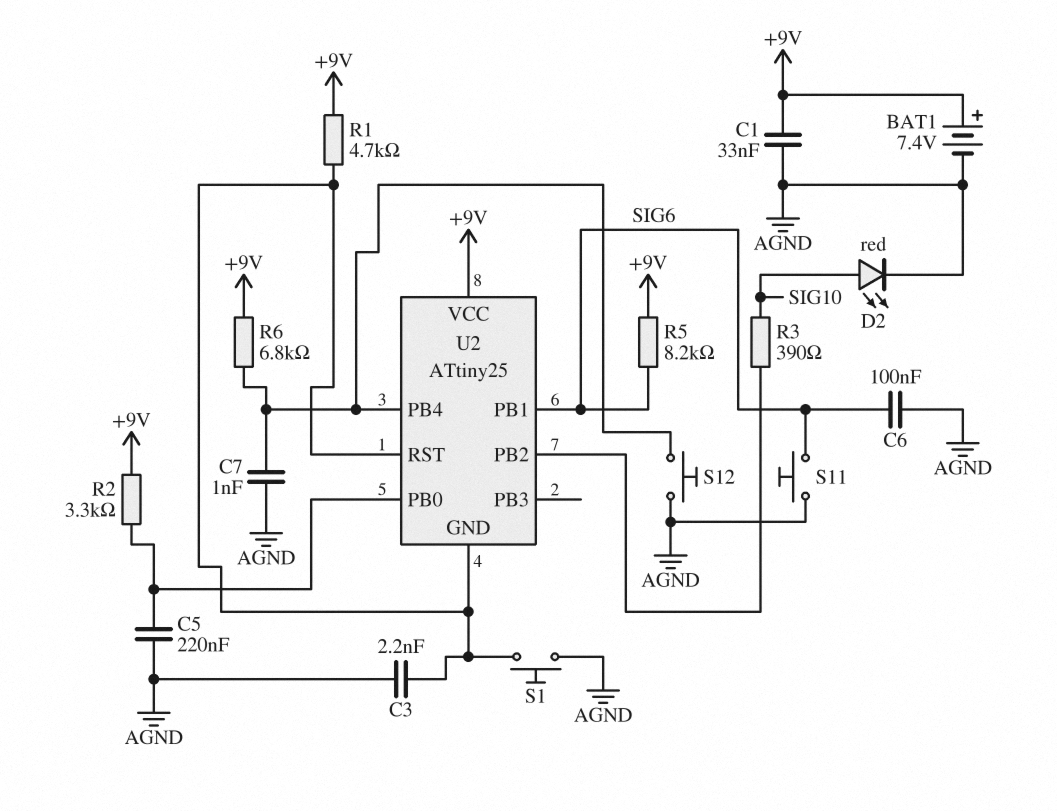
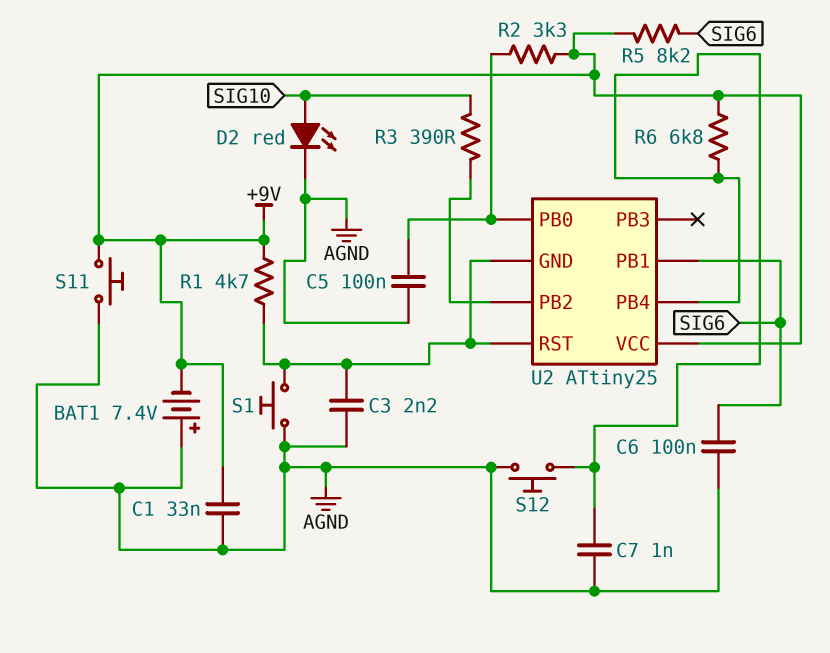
BAT1: 7.4V (plus +9V, minus AGND) -> 7.4V (plus AGND, minus +9V)
C5: 220nF (AGND, U2/PB0) -> 100nF (AGND, U2/PB0)
S11: button (AGND, SIG6) -> button (+9V, AGND)

